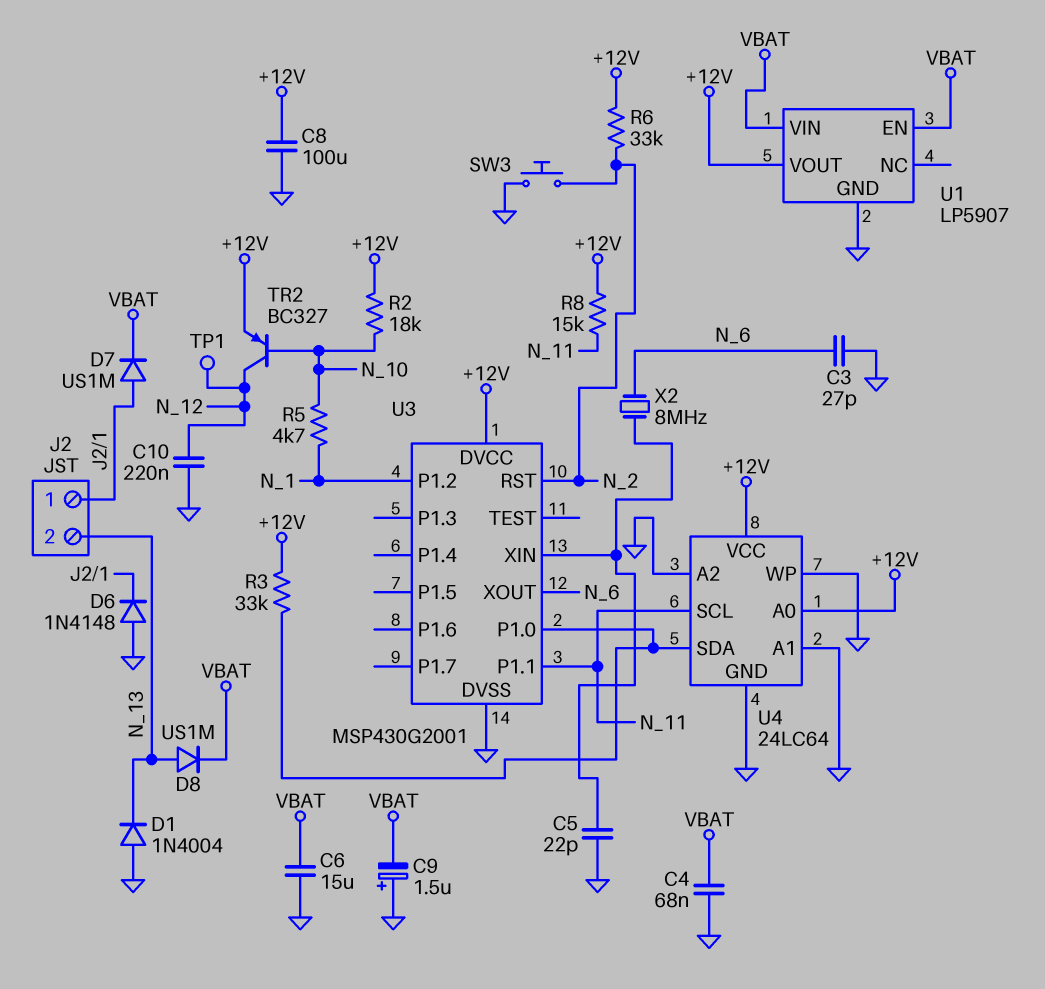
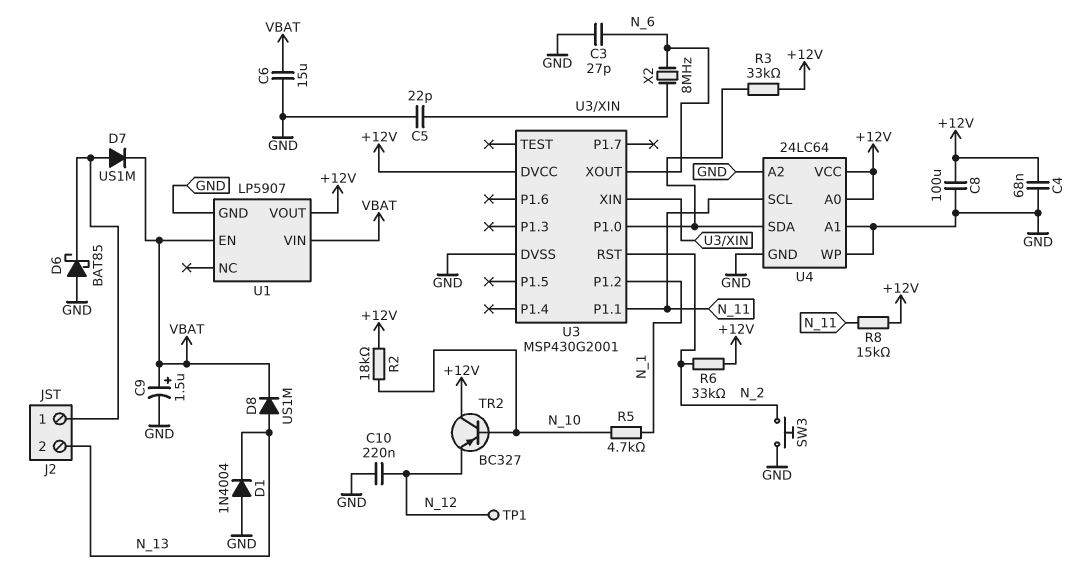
C4: 68nF (GND, VBAT) -> 68nF (+12V, GND)
C9: 1.5uF (plus GND, minus VBAT) -> 1.5uF (plus VBAT, minus GND)
D6: diode 1N4148 (A GND, K J2/1) -> schottky BAT85 (A GND, K J2/1)
TR2: PNP BC327 (B N_10, C N_12, E +12V) -> PNP BC327 (B N_10, C +12V, E N_12)

